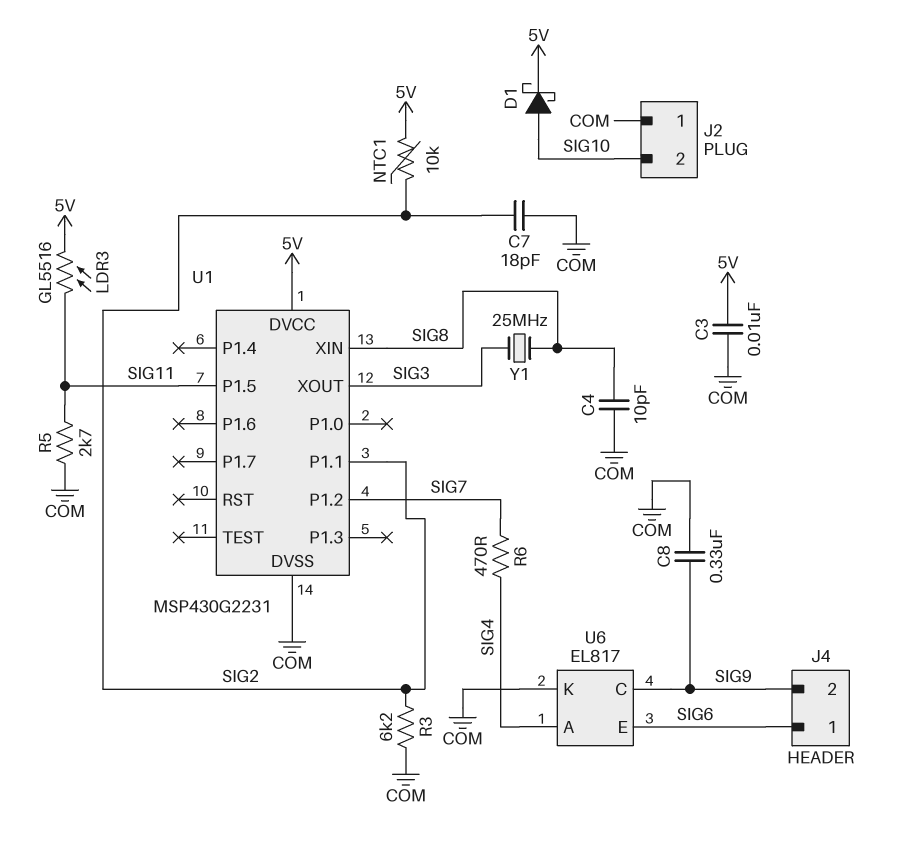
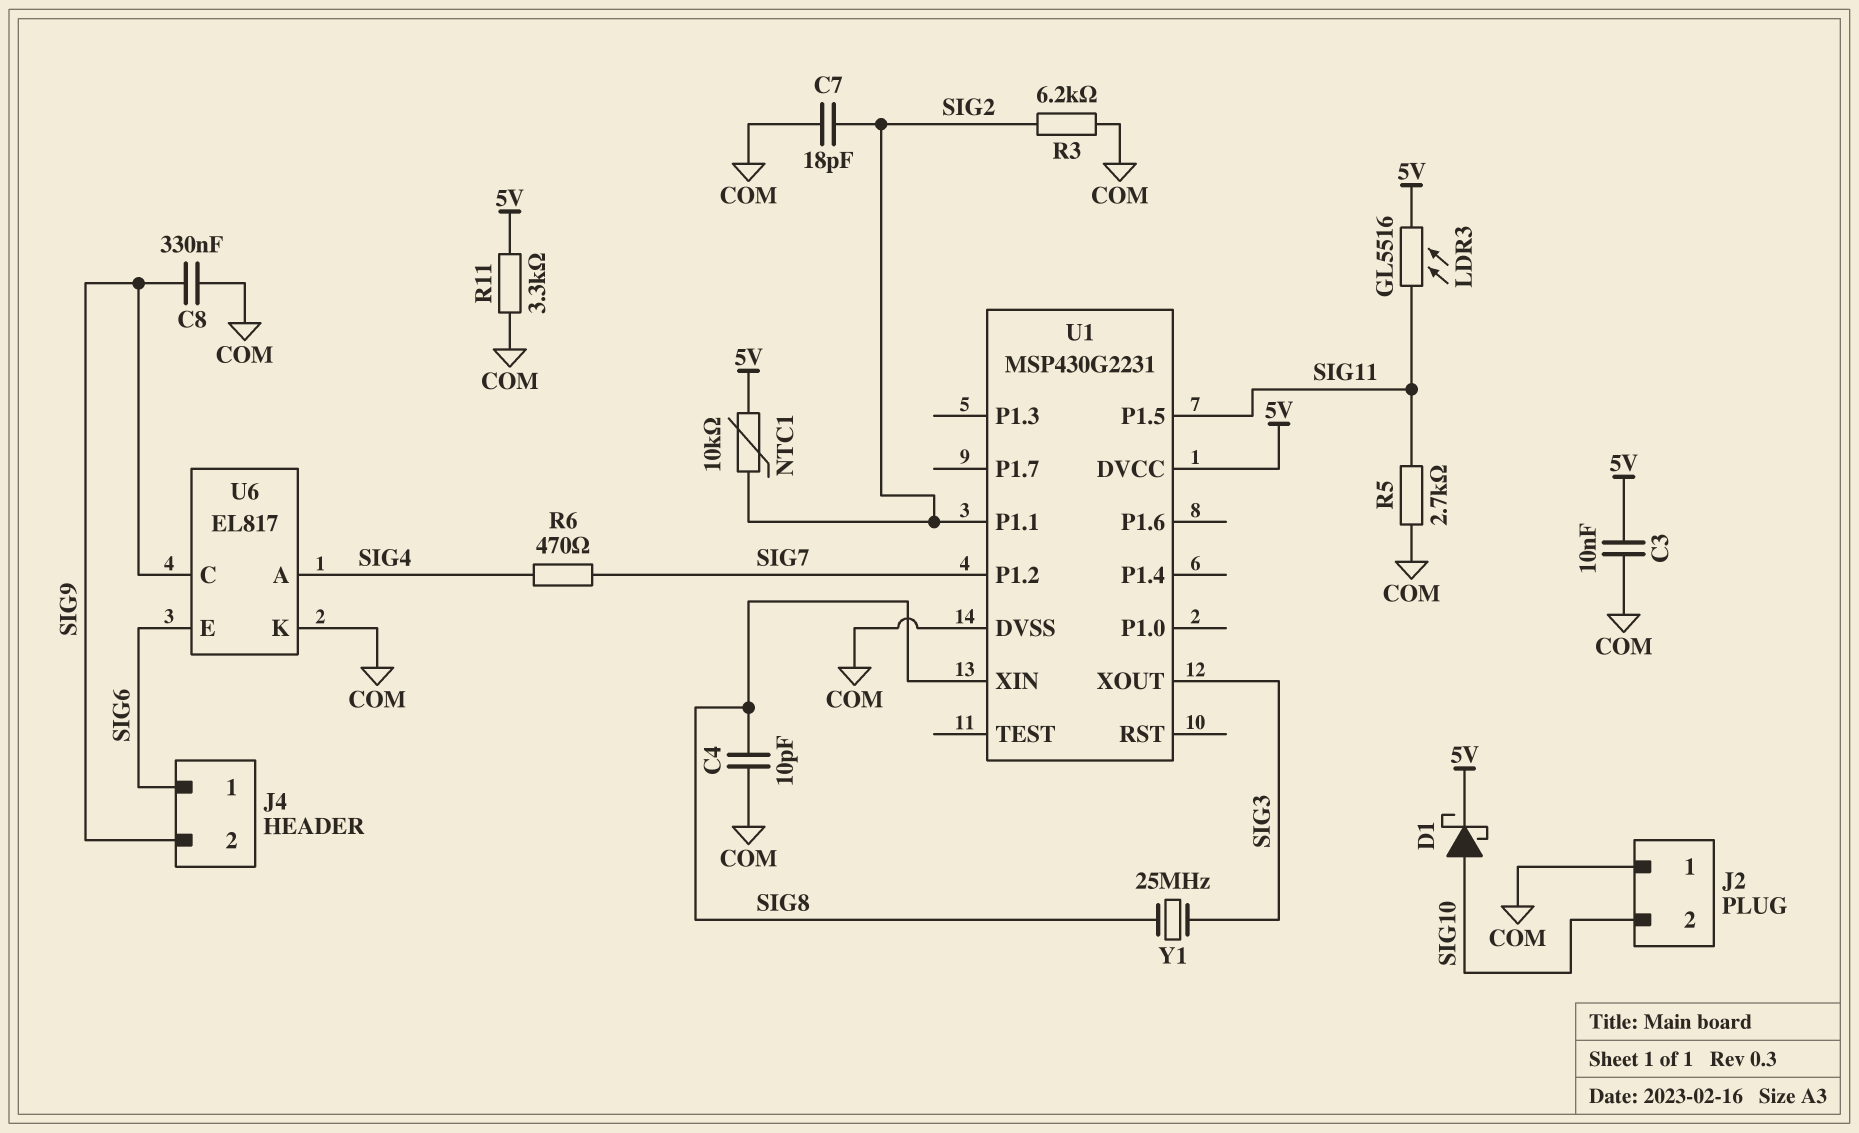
R11: none -> 3.3k (5V, COM)

